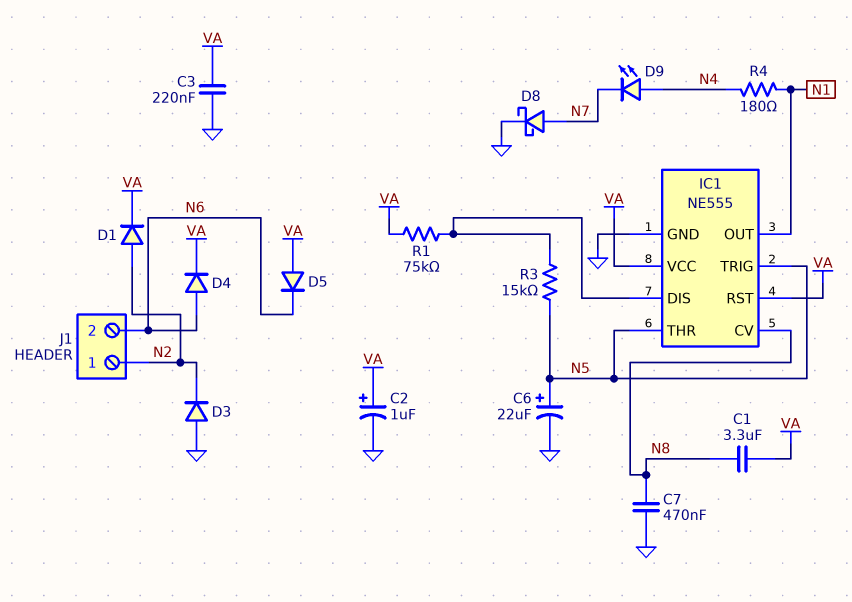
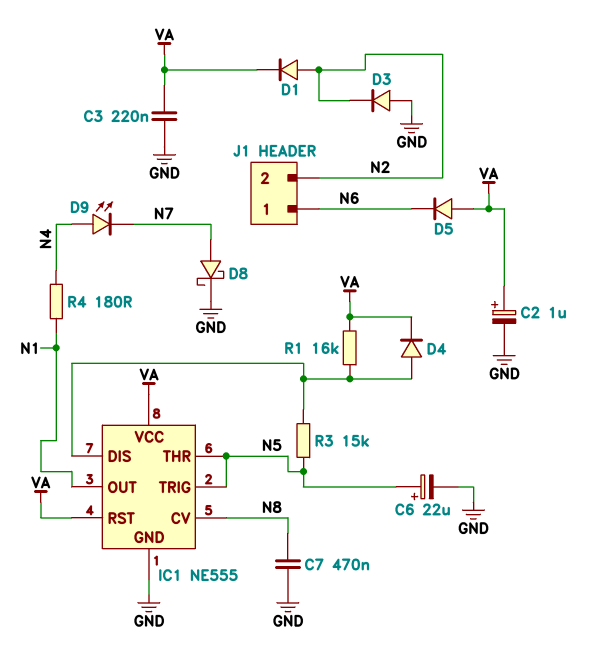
C1: 3.3uF (N8, VA) -> none
D4: diode (A N6, K VA) -> diode (A IC1/DIS, K VA)
J1 pin 1: N2 -> N6
J1 pin 2: N6 -> N2
R1: 75k (IC1/DIS, VA) -> 16k (IC1/DIS, VA)

